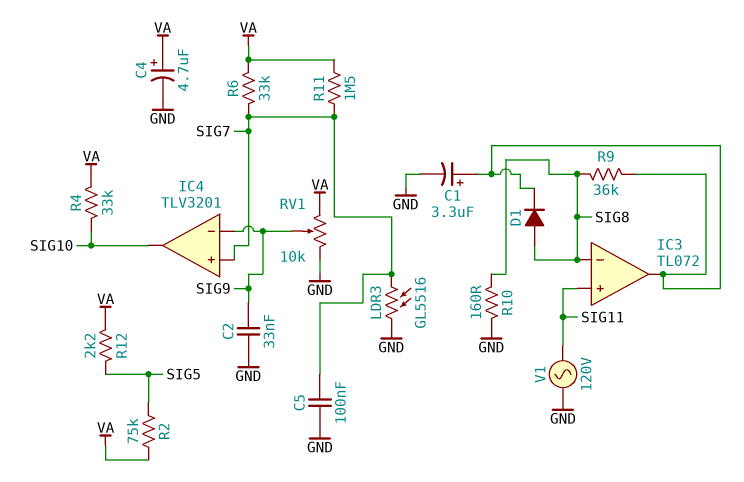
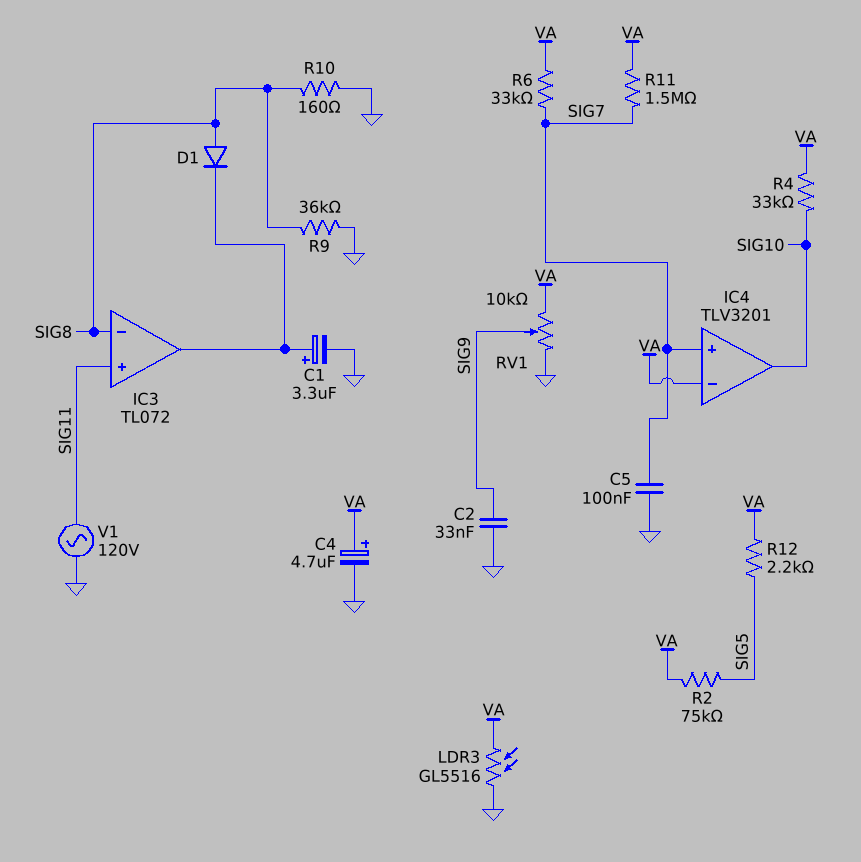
IC4 pin in-: SIG9 -> VA
LDR3: GL5516 (GND, SIG7) -> GL5516 (GND, VA)
R9: 36k (IC3/out, SIG8) -> 36k (GND, SIG8)

